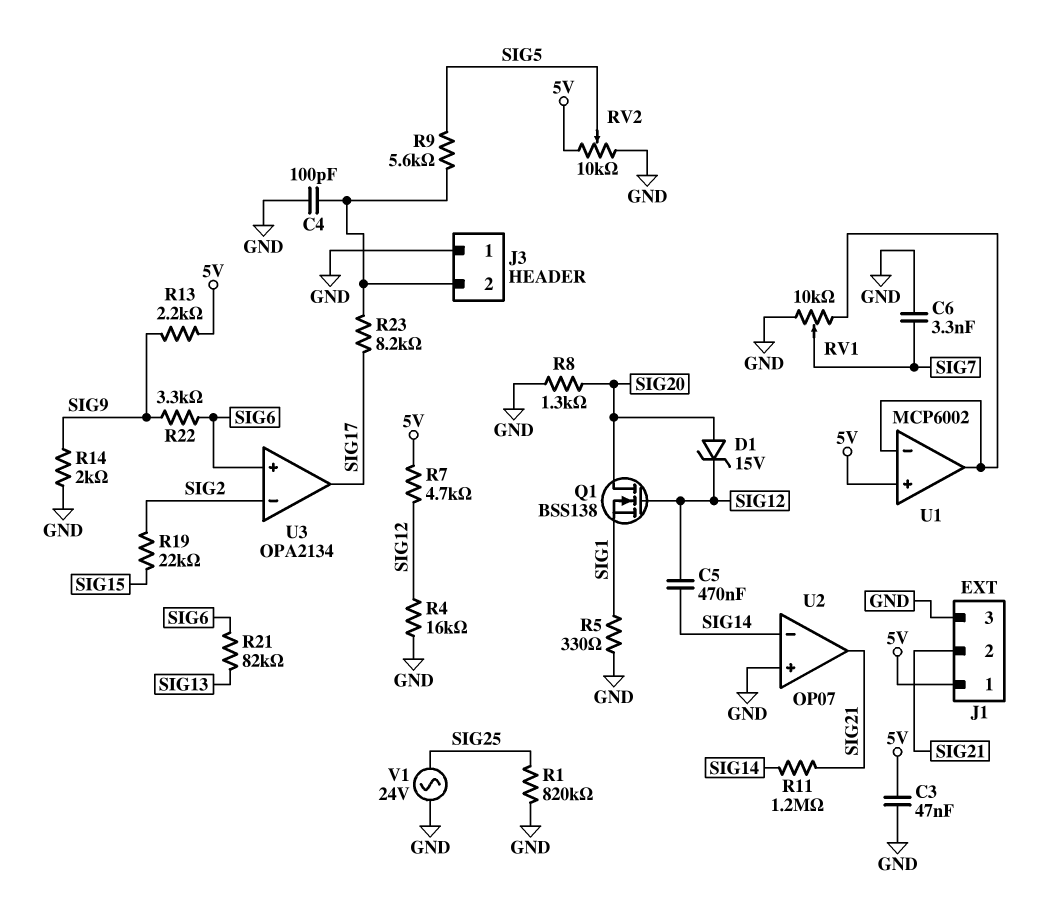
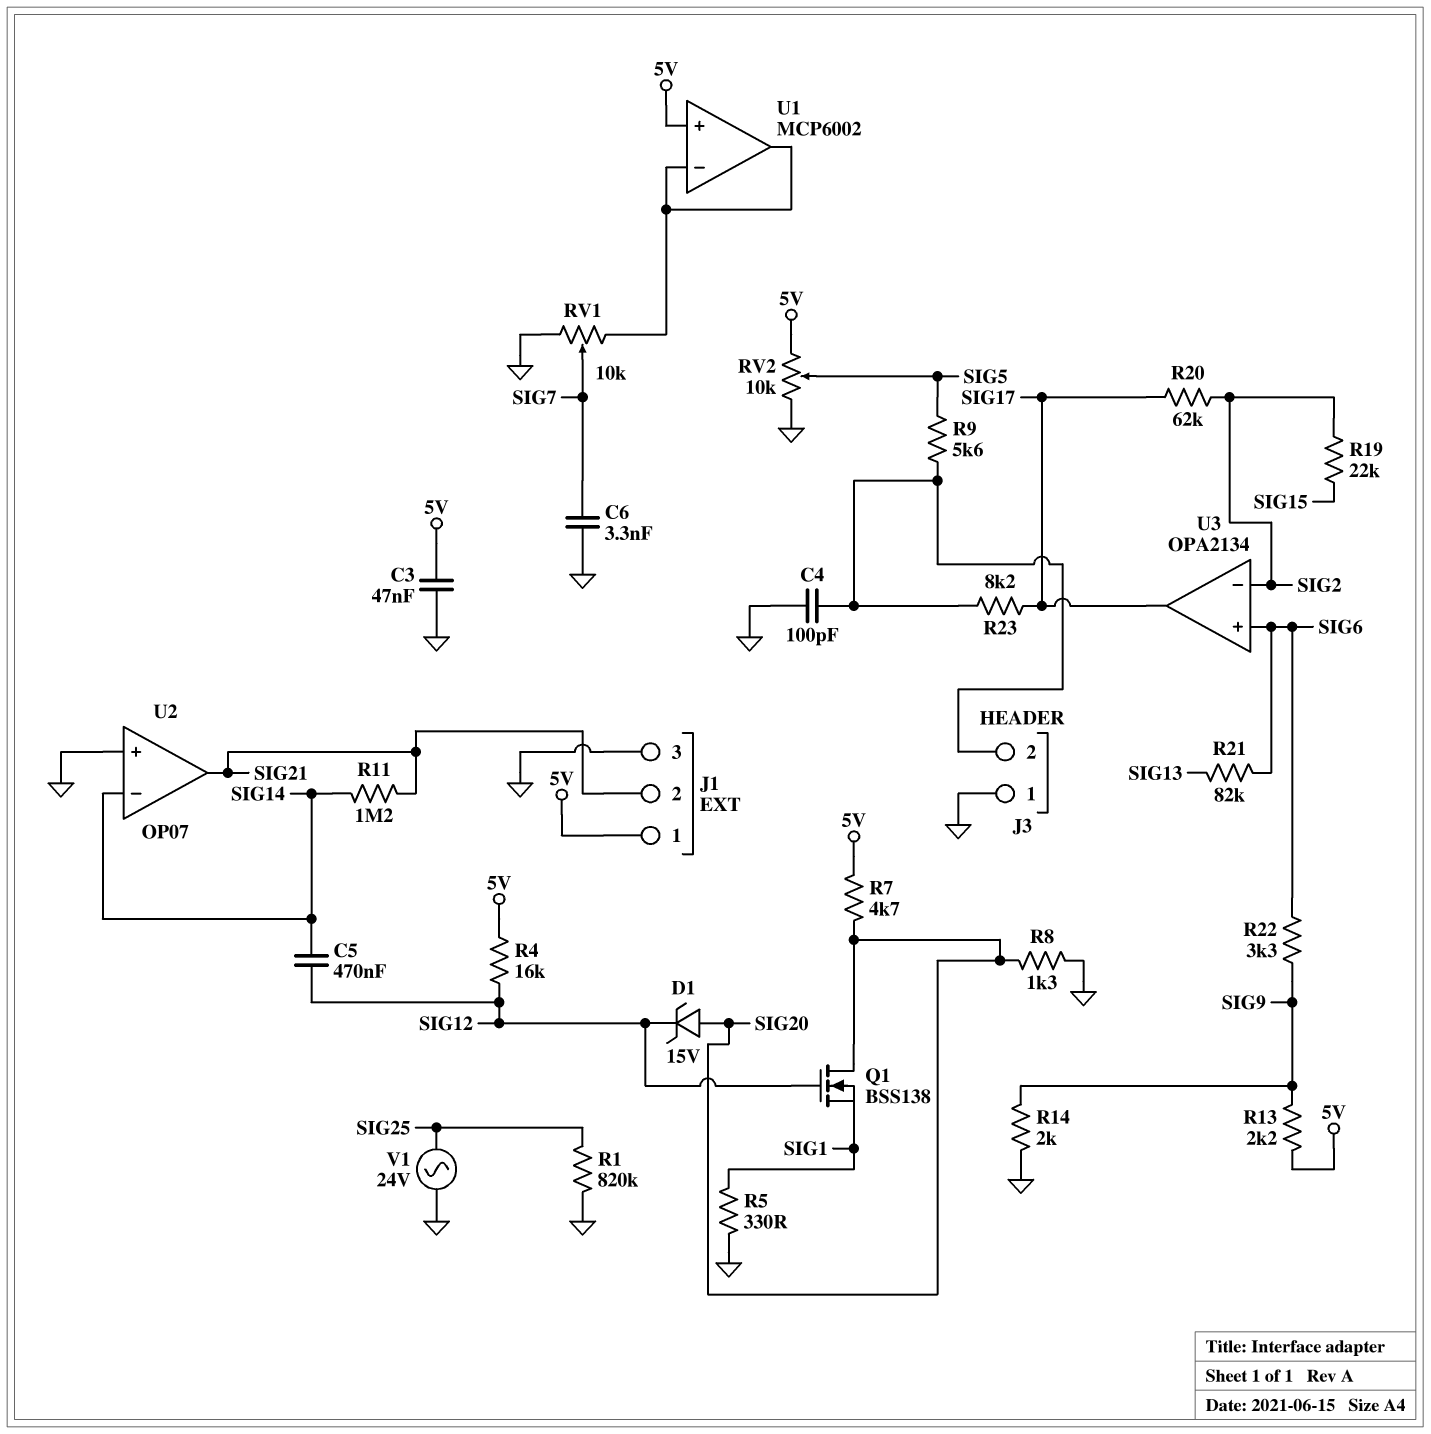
R4: 16k (GND, SIG12) -> 16k (5V, SIG12)
R7: 4.7k (5V, SIG12) -> 4.7k (5V, SIG20)
R20: none -> 62k (SIG2, SIG17)

